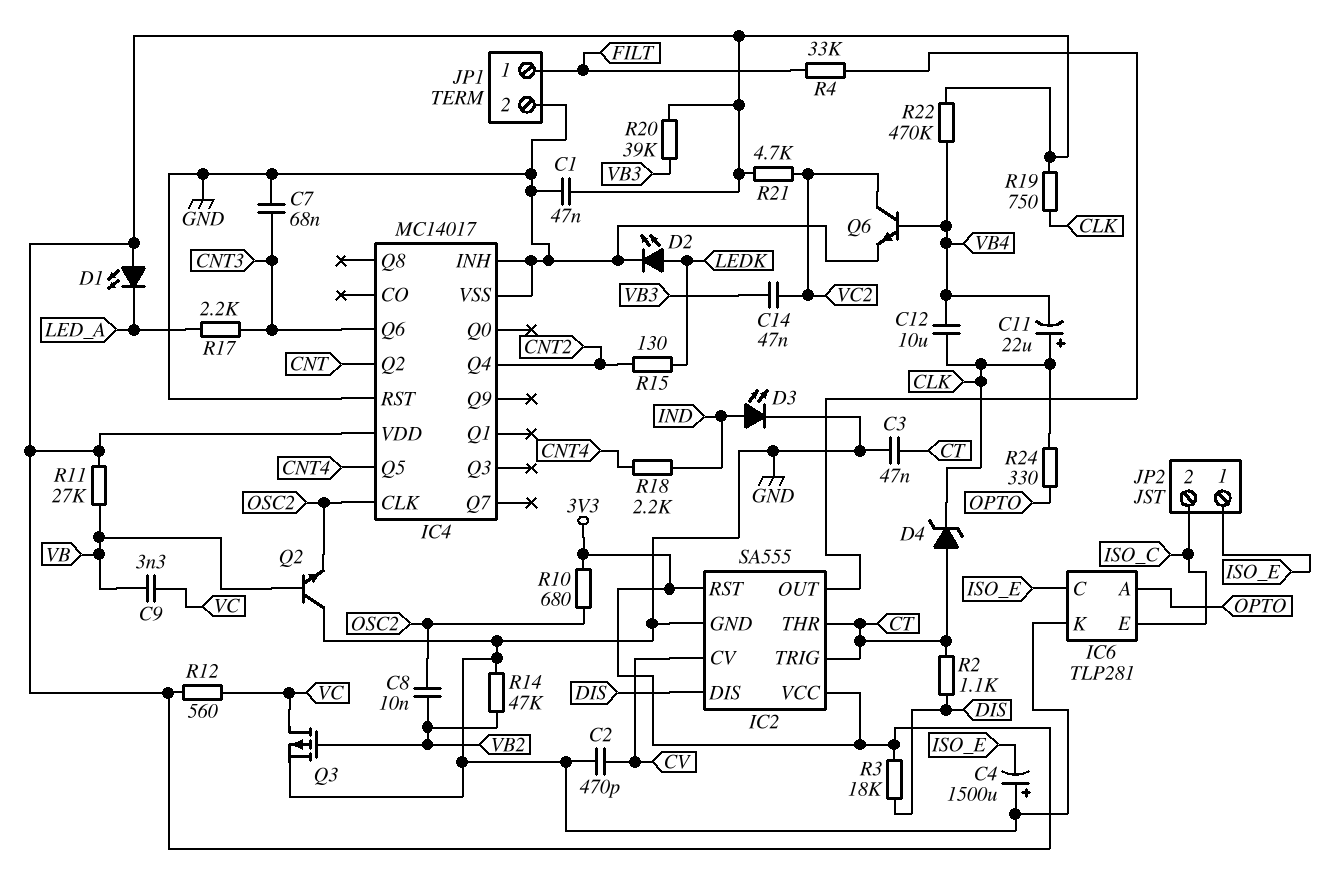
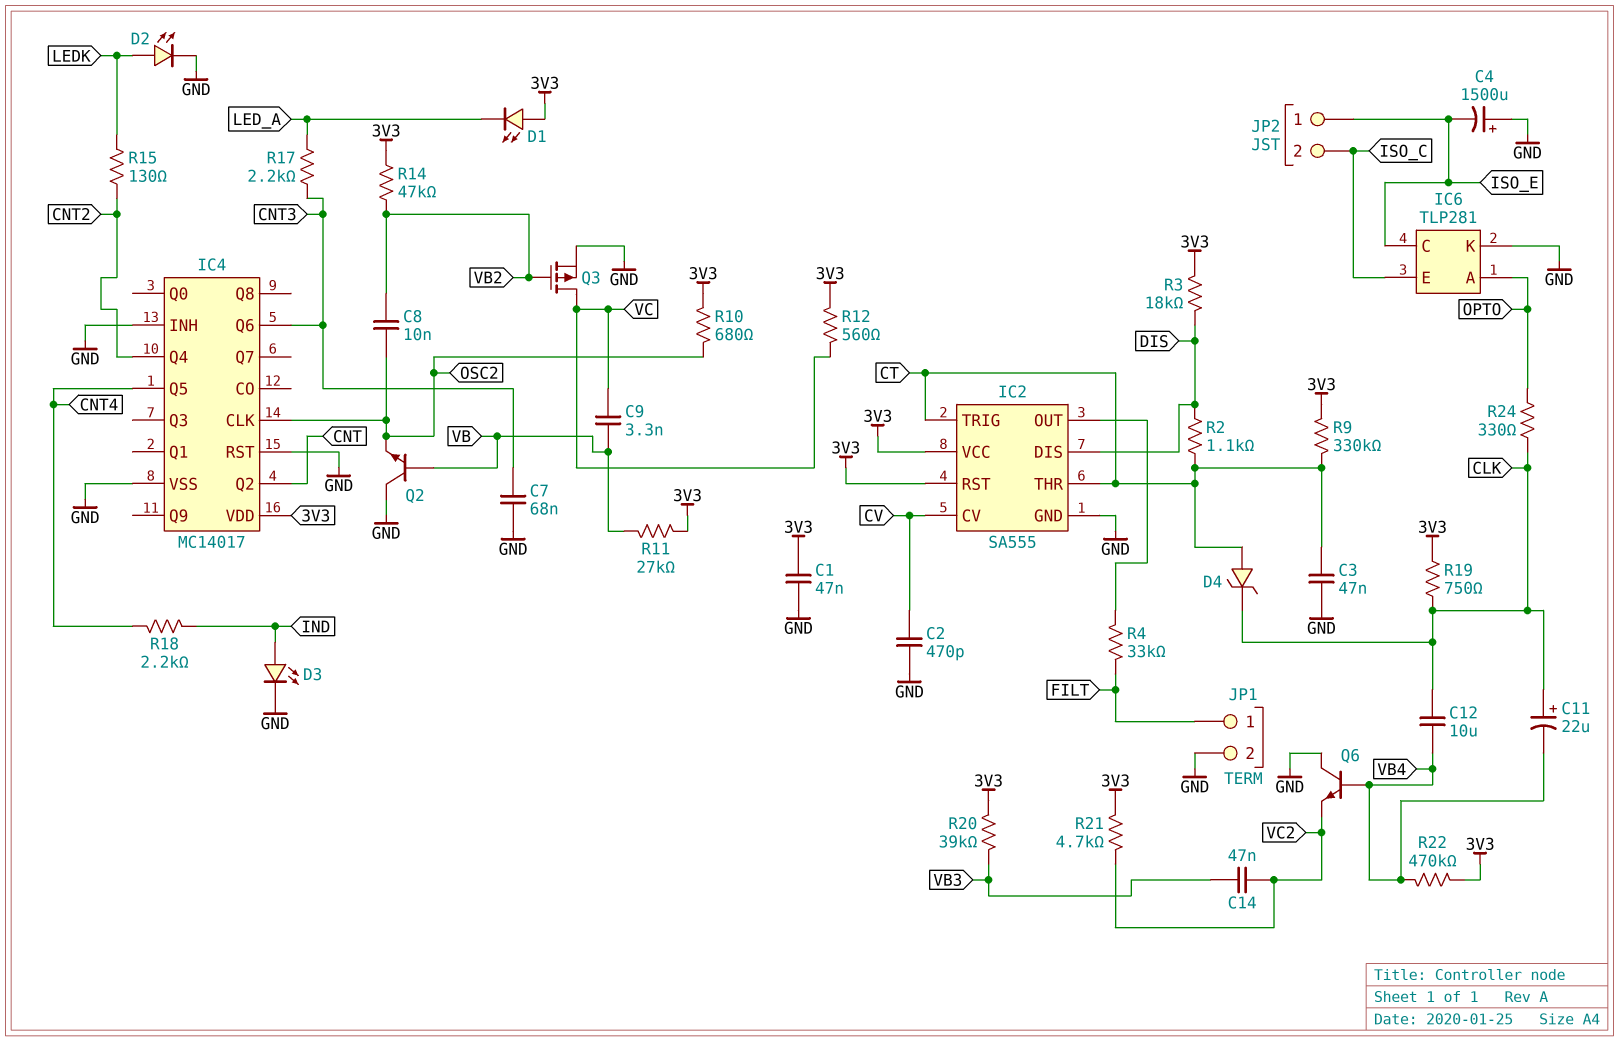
Q6: NPN (B VB4, C VC2, E GND) -> NPN (B VB4, C GND, E VC2)
R9: none -> 330k (3V3, CT)
R14: 47k (GND, VB2) -> 47k (3V3, VB2)

